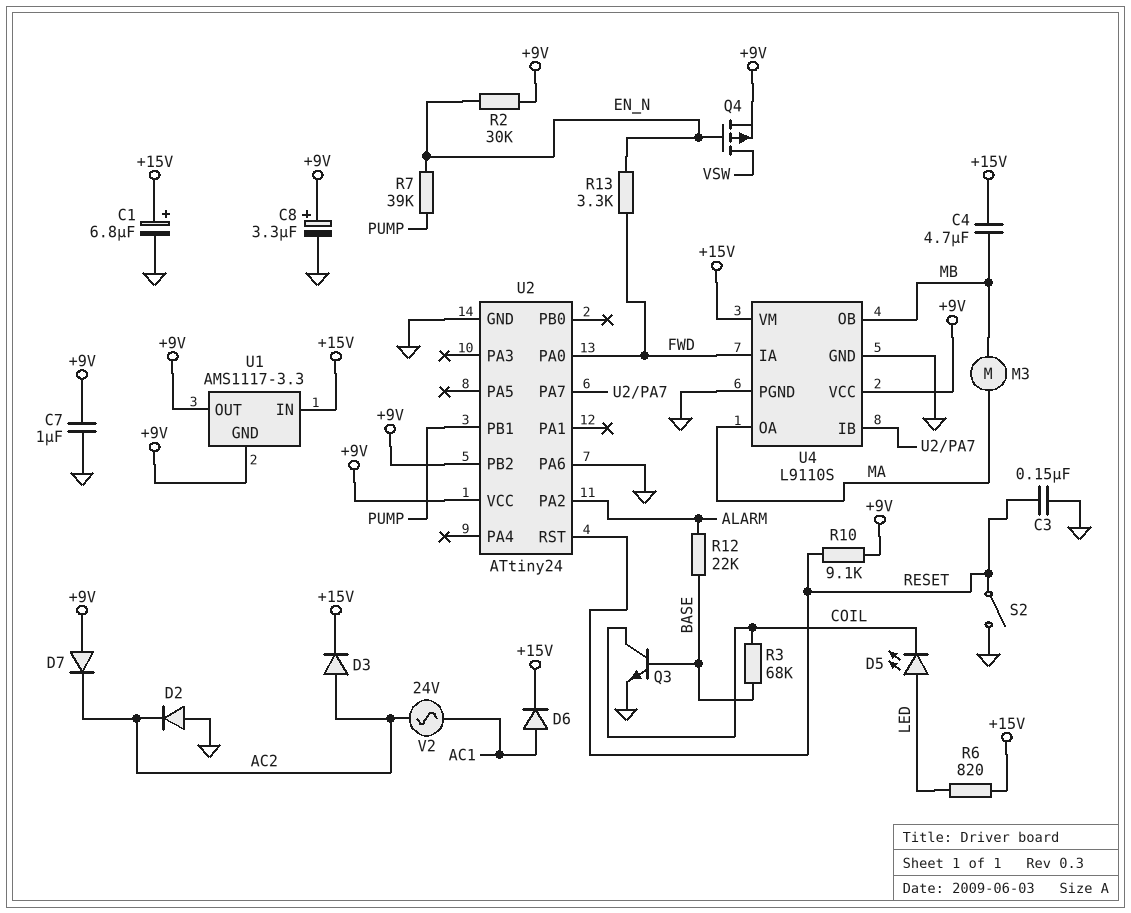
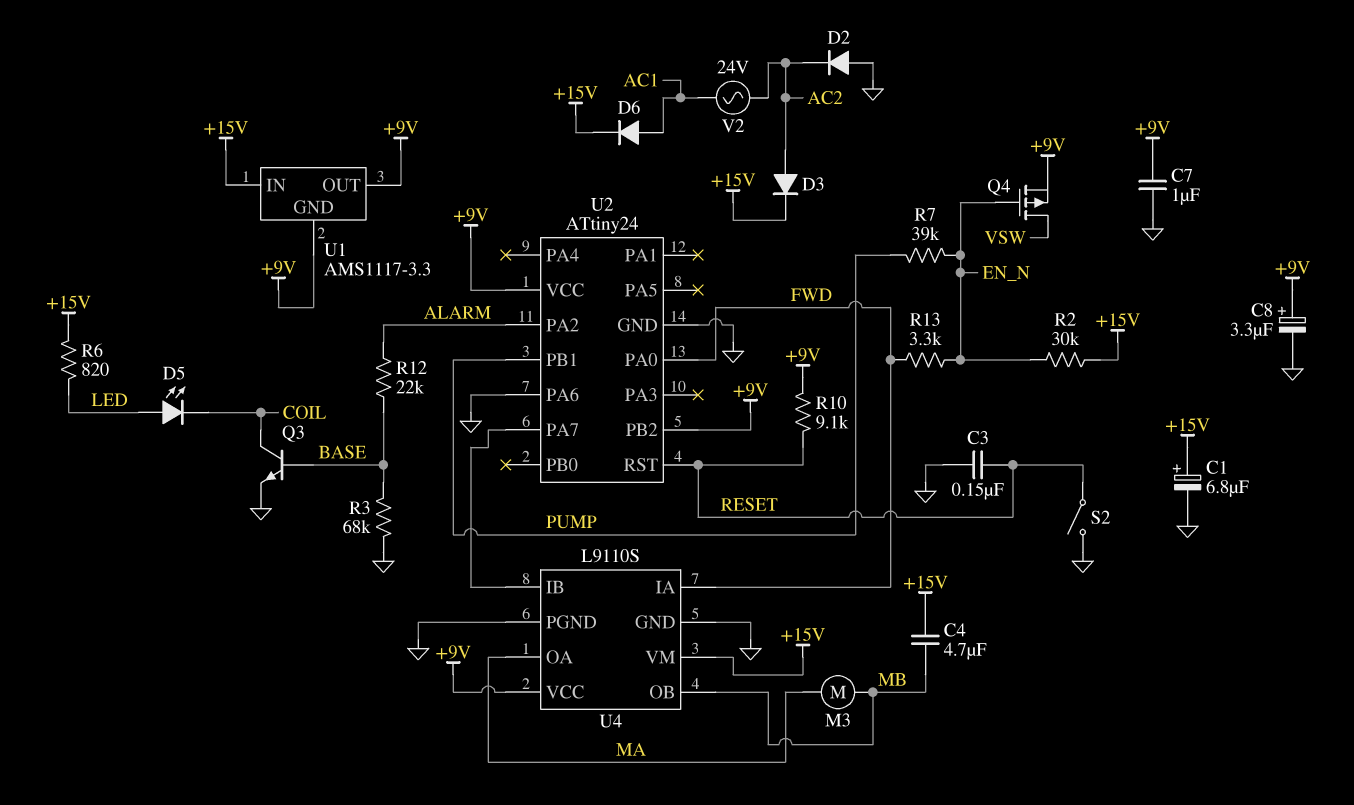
D7: diode (A +9V, K AC2) -> none
R2: 30k (+9V, EN_N) -> 30k (+15V, EN_N)
R3: 68k (BASE, COIL) -> 68k (BASE, GND)

